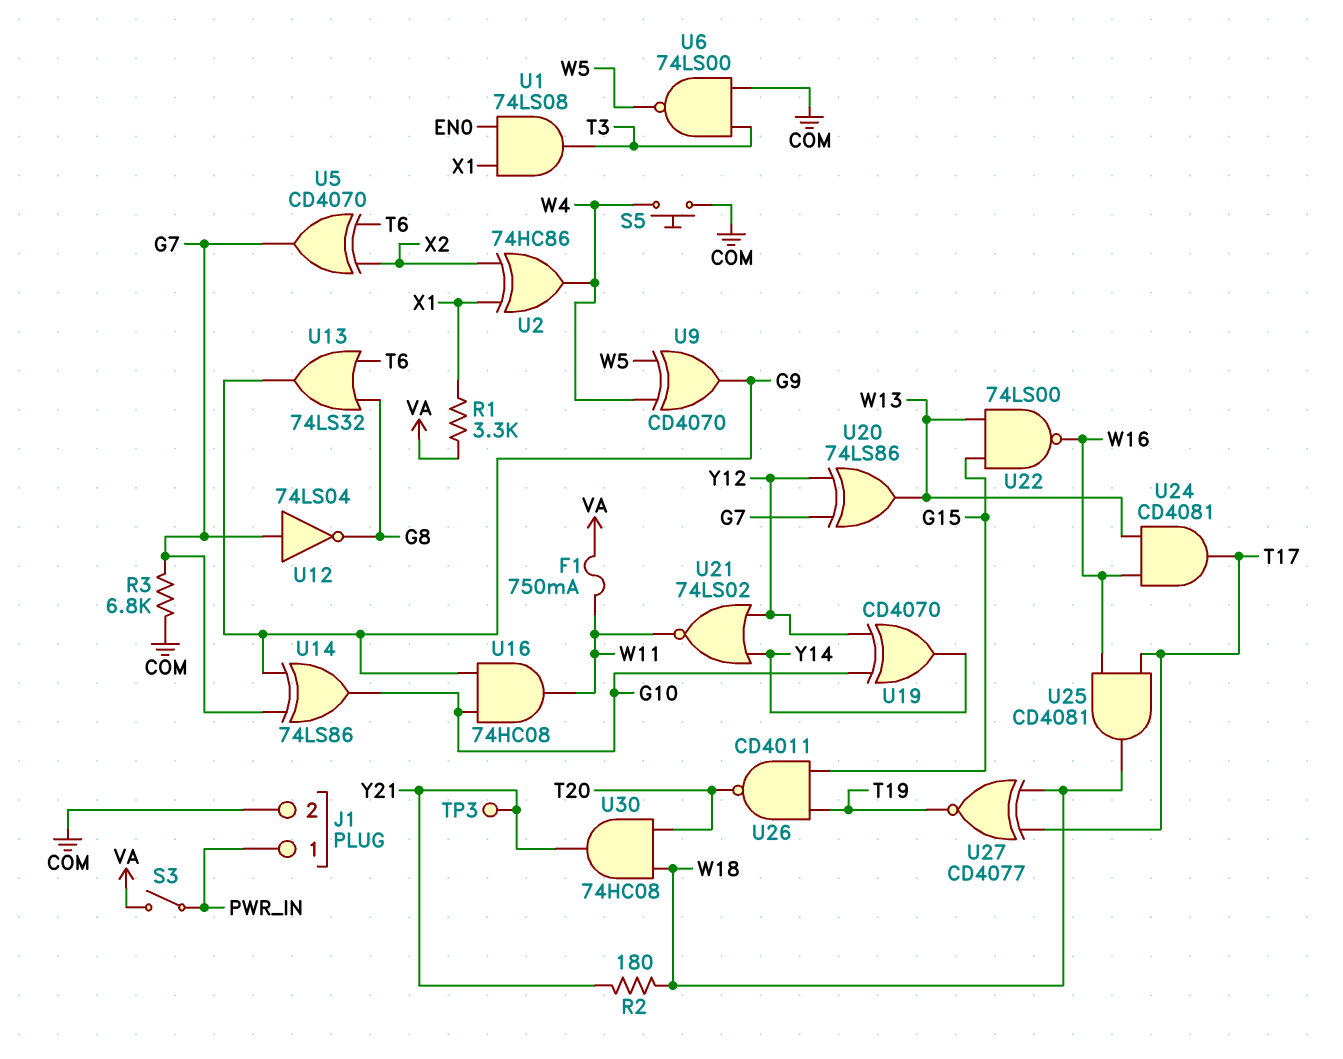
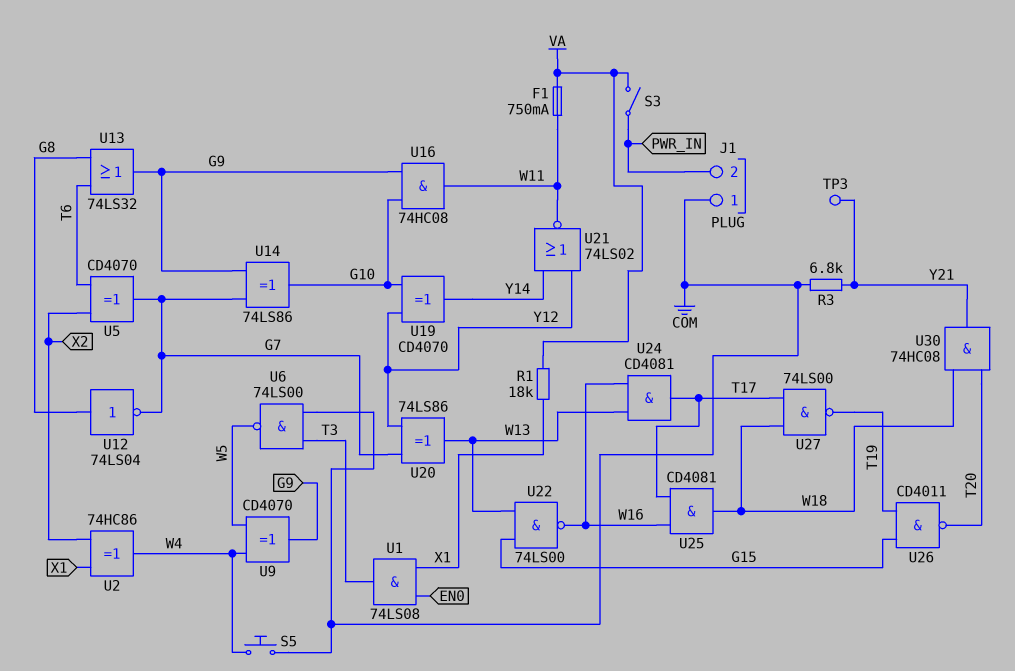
J1 pin 1: PWR_IN -> COM
J1 pin 2: COM -> PWR_IN
R1: 3.3k (VA, X1) -> 18k (VA, X1)
R2: 180 (W18, Y21) -> none
R3: 6.8k (COM, G7) -> 6.8k (COM, Y21)
U12: NOT 74LS04 (in G7, out G8) -> NOT 74LS04 (in G8, out G7)
U27: XNOR CD4077 (in T17, in W18, out T19) -> NAND 74LS00 (in T17, in W18, out T19)

